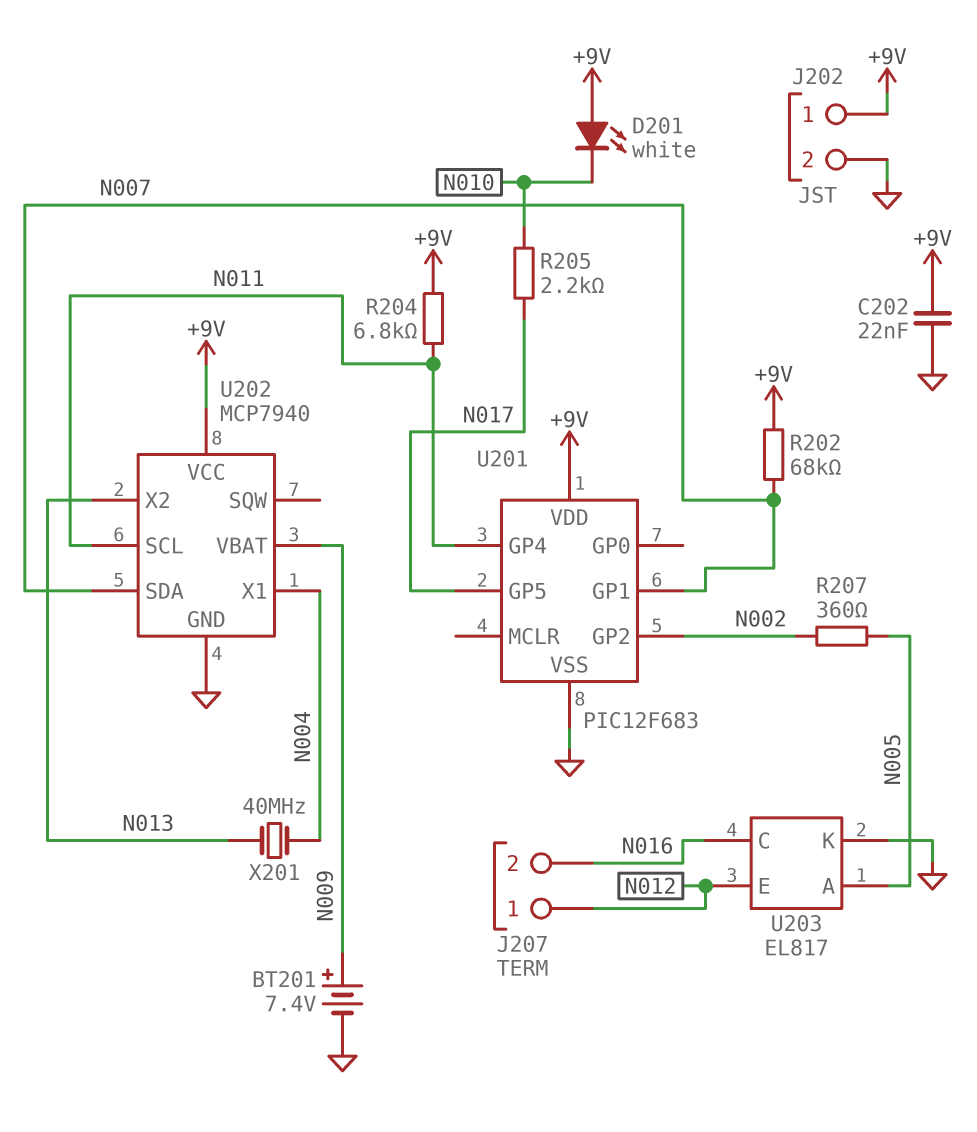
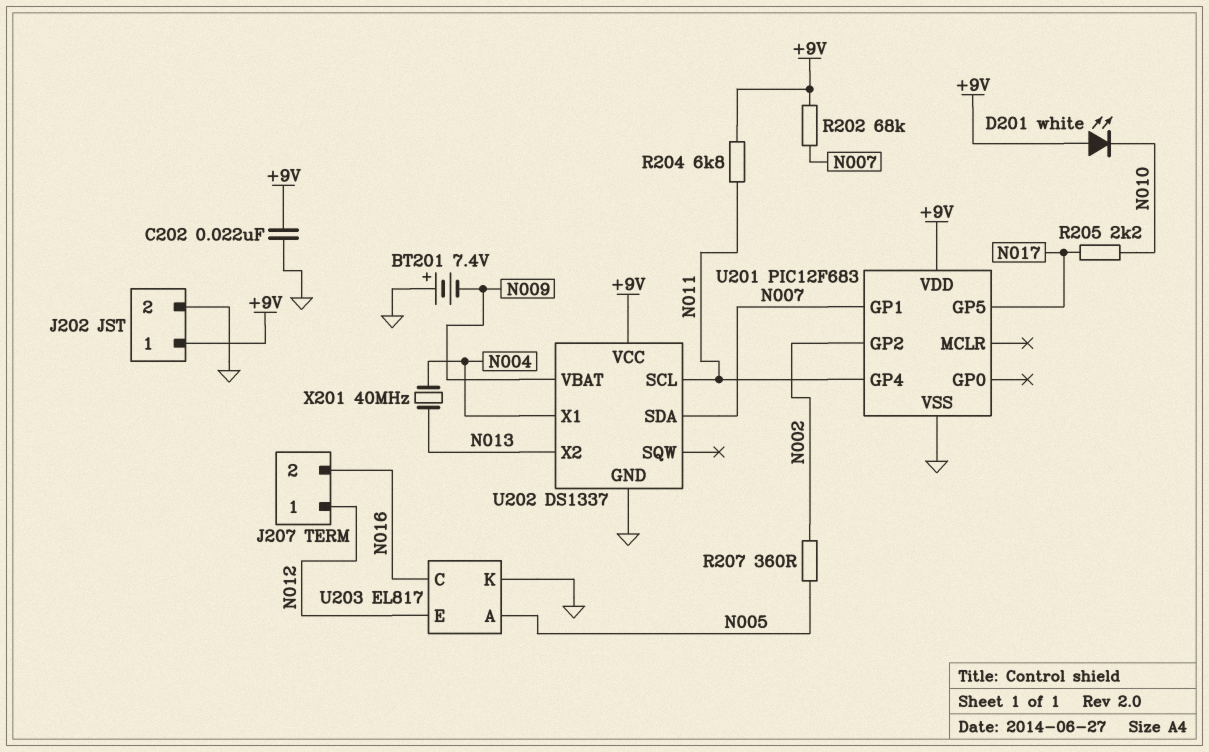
BT201: 7.4V (plus N009, minus GND) -> 7.4V (plus GND, minus N009)
U202: MCP7940 -> DS1337

